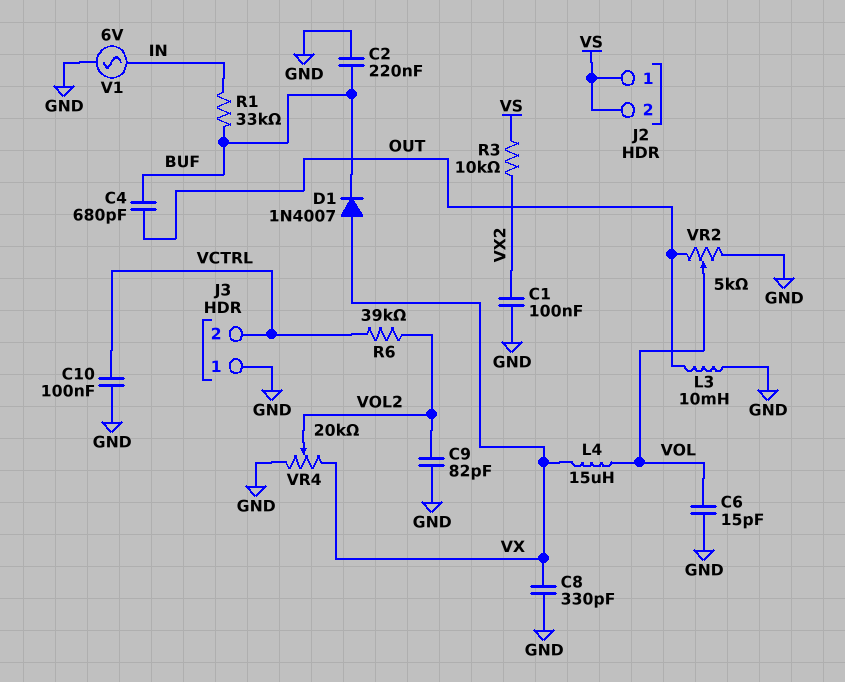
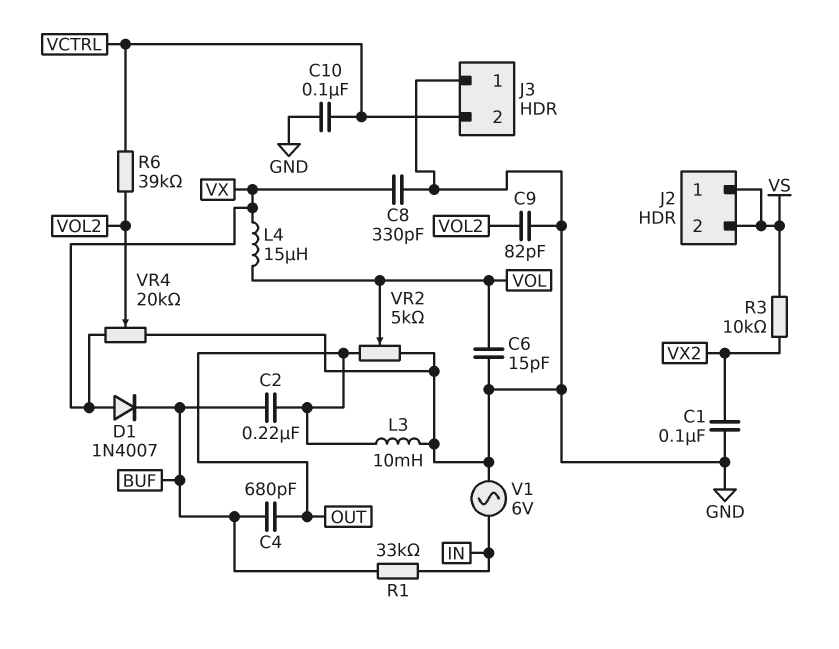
C2: 220nF (BUF, GND) -> 220nF (BUF, OUT)

